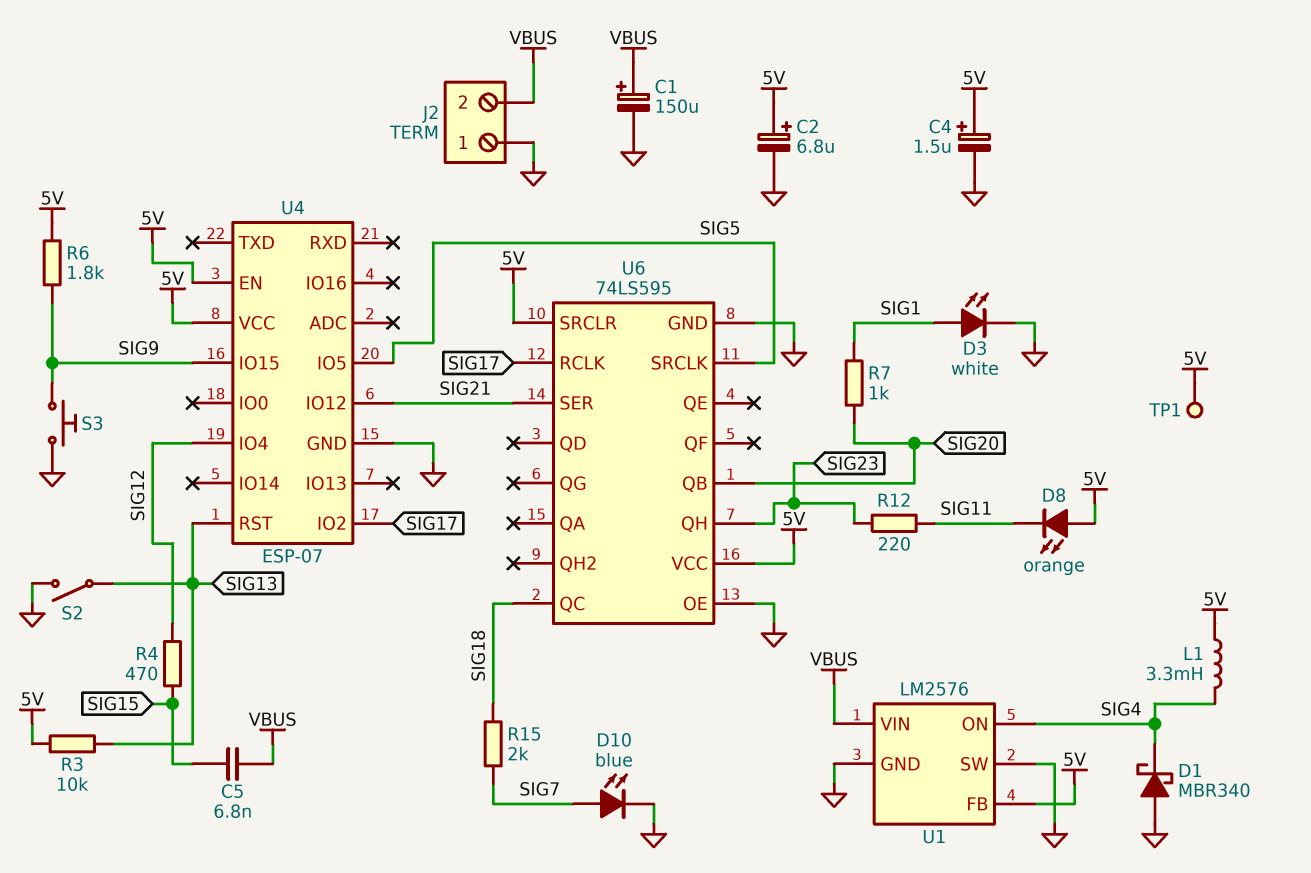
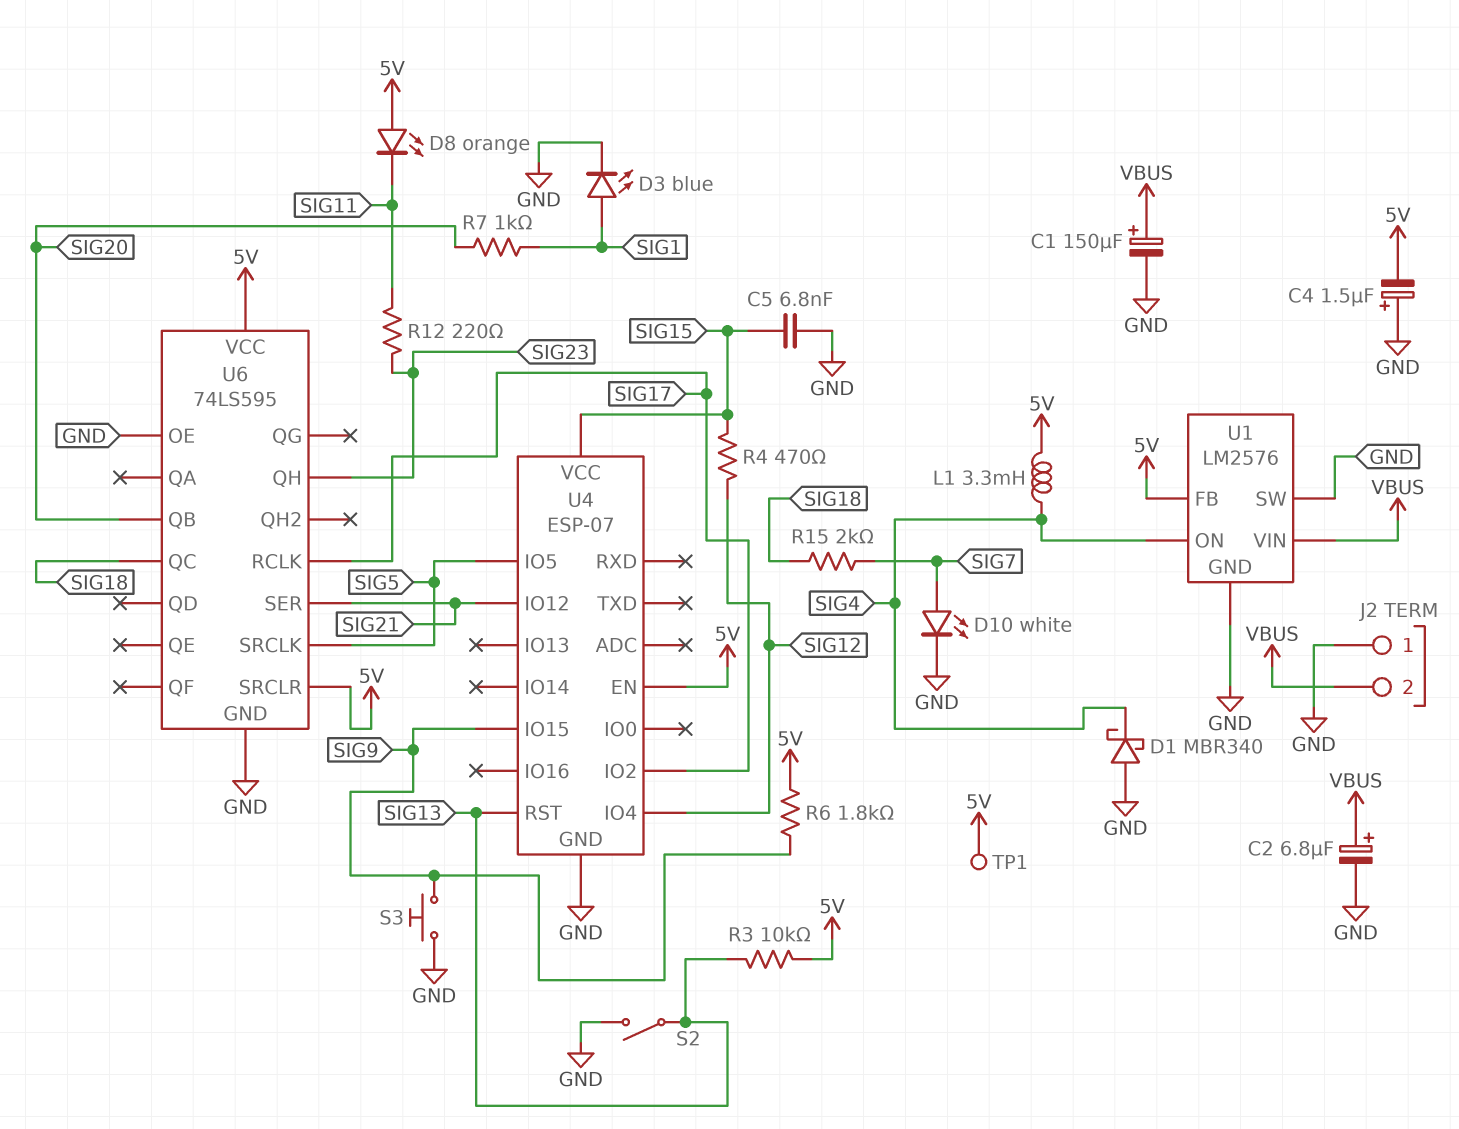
C2: 6.8uF (plus 5V, minus GND) -> 6.8uF (plus VBUS, minus GND)
C4: 1.5uF (plus 5V, minus GND) -> 1.5uF (plus GND, minus 5V)
C5: 6.8nF (SIG15, VBUS) -> 6.8nF (GND, SIG15)
D3: LED white (A SIG1, K GND) -> LED blue (A SIG1, K GND)
D10: LED blue (A SIG7, K GND) -> LED white (A SIG7, K GND)
U4 pin VCC: 5V -> SIG15

